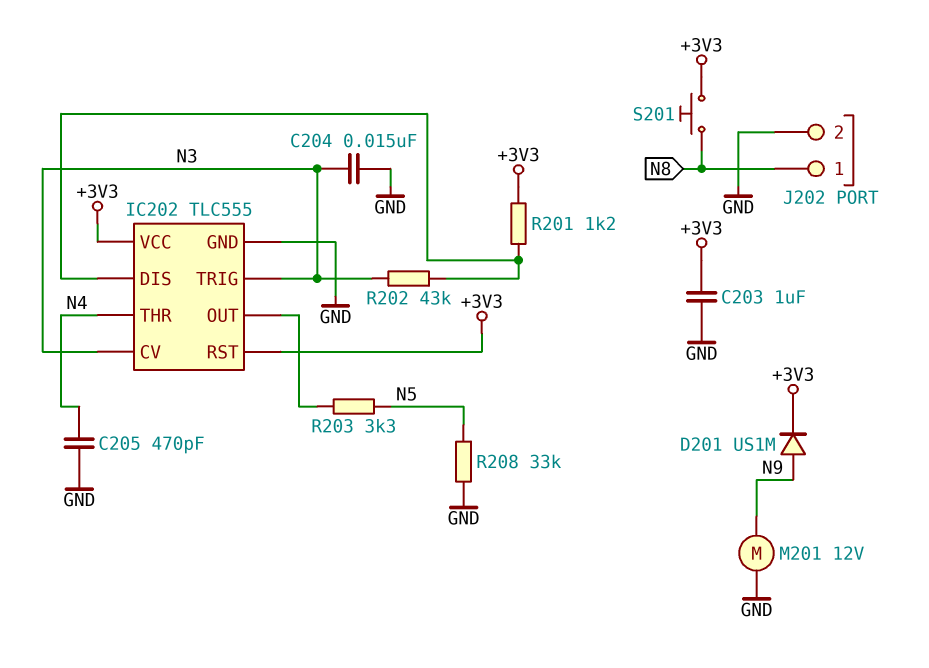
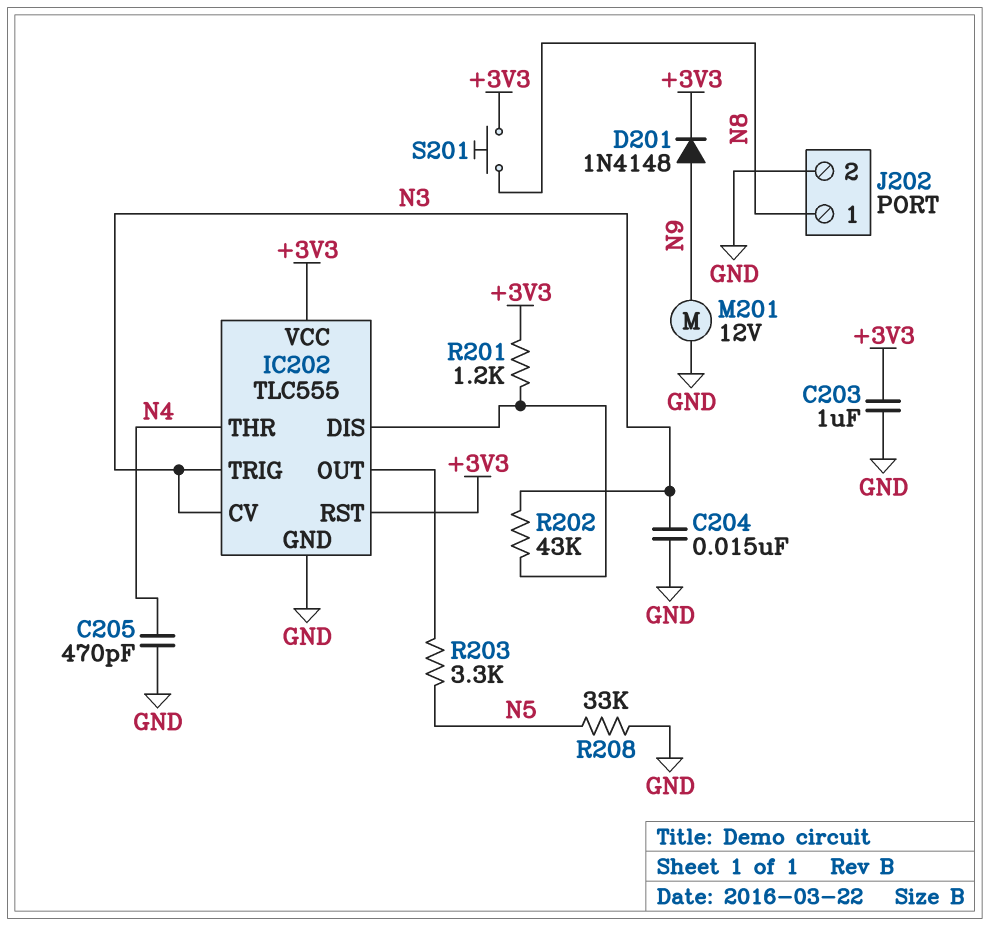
D201: diode US1M (A N9, K +3V3) -> diode 1N4148 (A N9, K +3V3)

